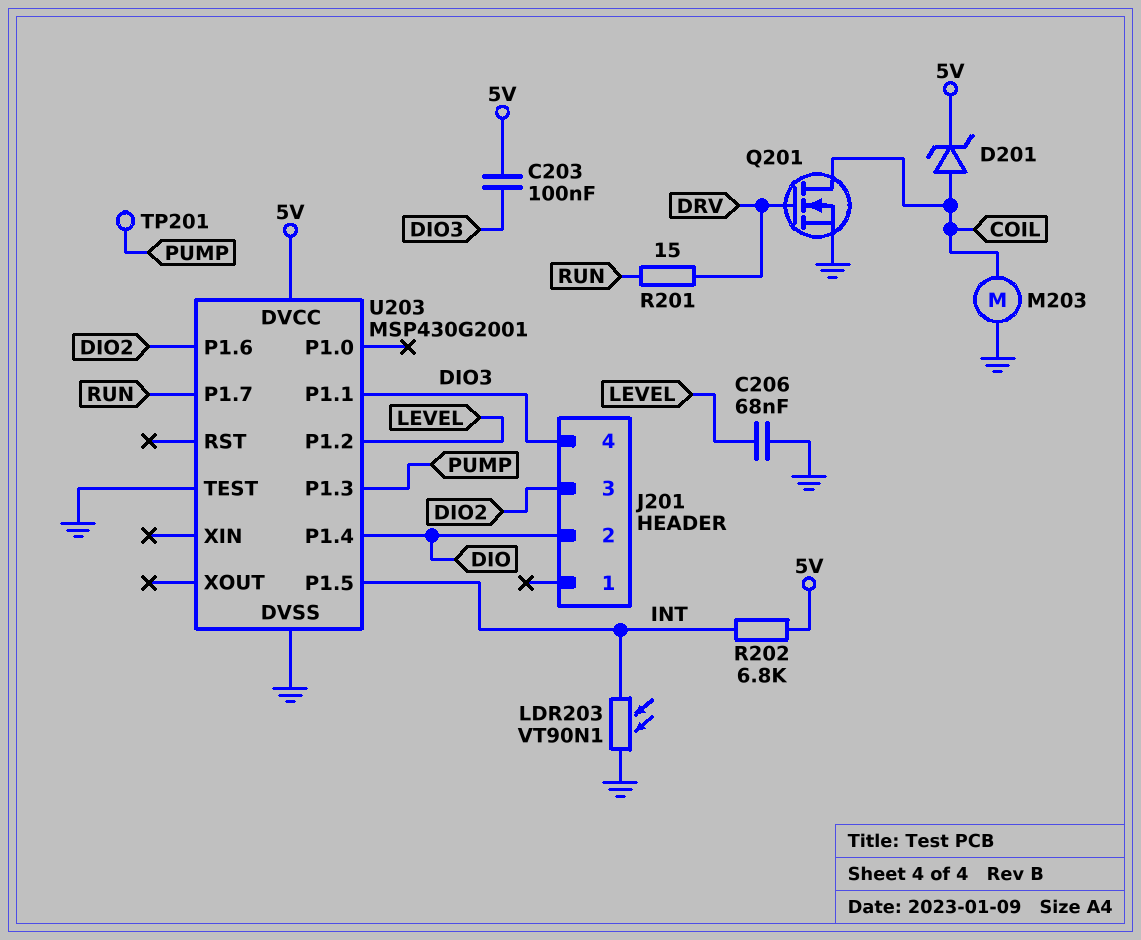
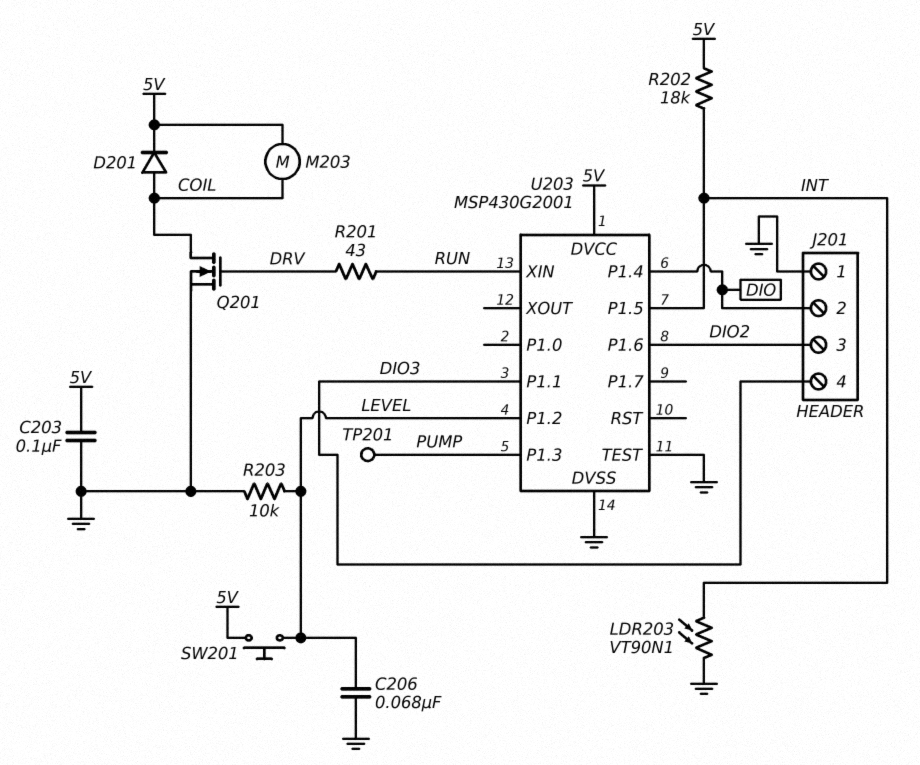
C203: 100nF (5V, DIO3) -> 100nF (5V, GND)
D201: zener (A COIL, K 5V) -> diode (A COIL, K 5V)
J201 pin 1: none -> GND
M203: motor (COIL, GND) -> motor (5V, COIL)
R201: 15 (DRV, RUN) -> 43 (DRV, RUN)
R202: 6.8k (5V, INT) -> 18k (5V, INT)
R203: none -> 10k (GND, LEVEL)
SW201: none -> button (5V, LEVEL)
U203 pin P1.7: RUN -> none
U203 pin XIN: none -> RUN

